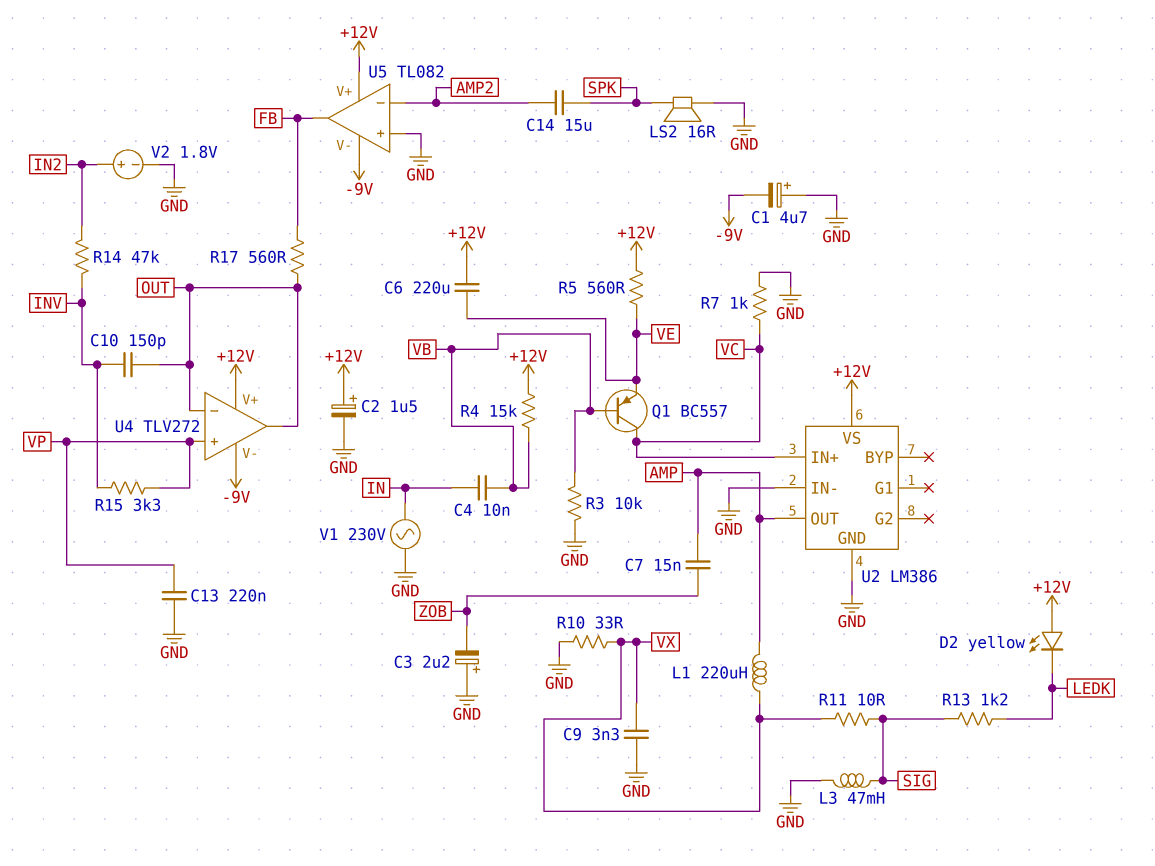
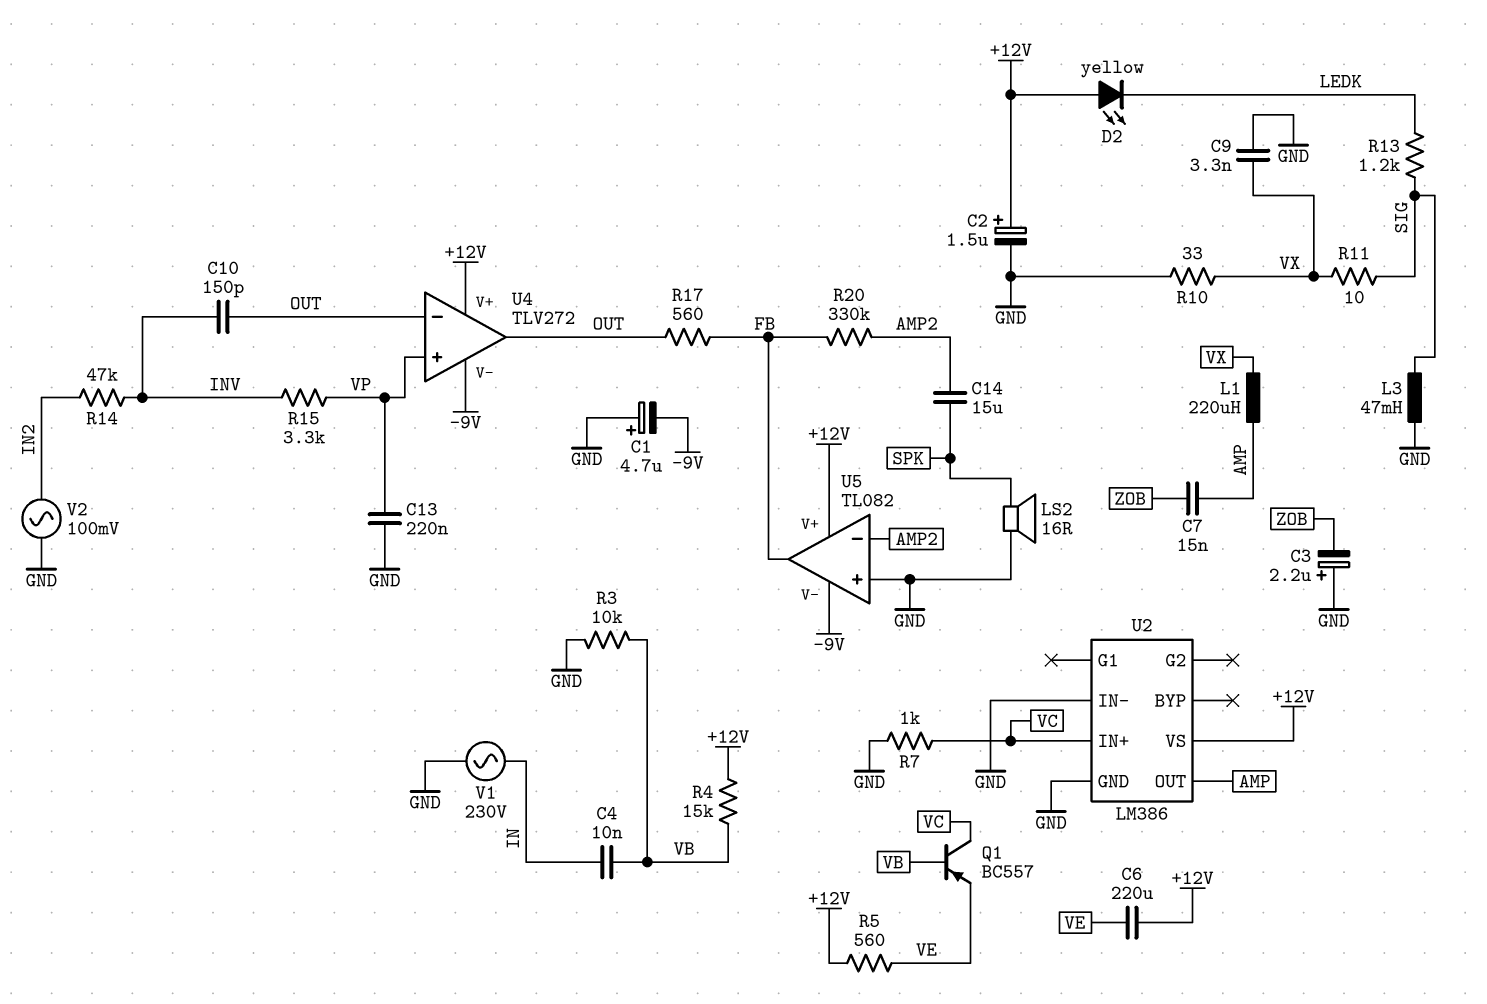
R20: none -> 330k (AMP2, FB)
V2: 1.8V (plus IN2, minus GND) -> AC 100mV (GND, IN2)

